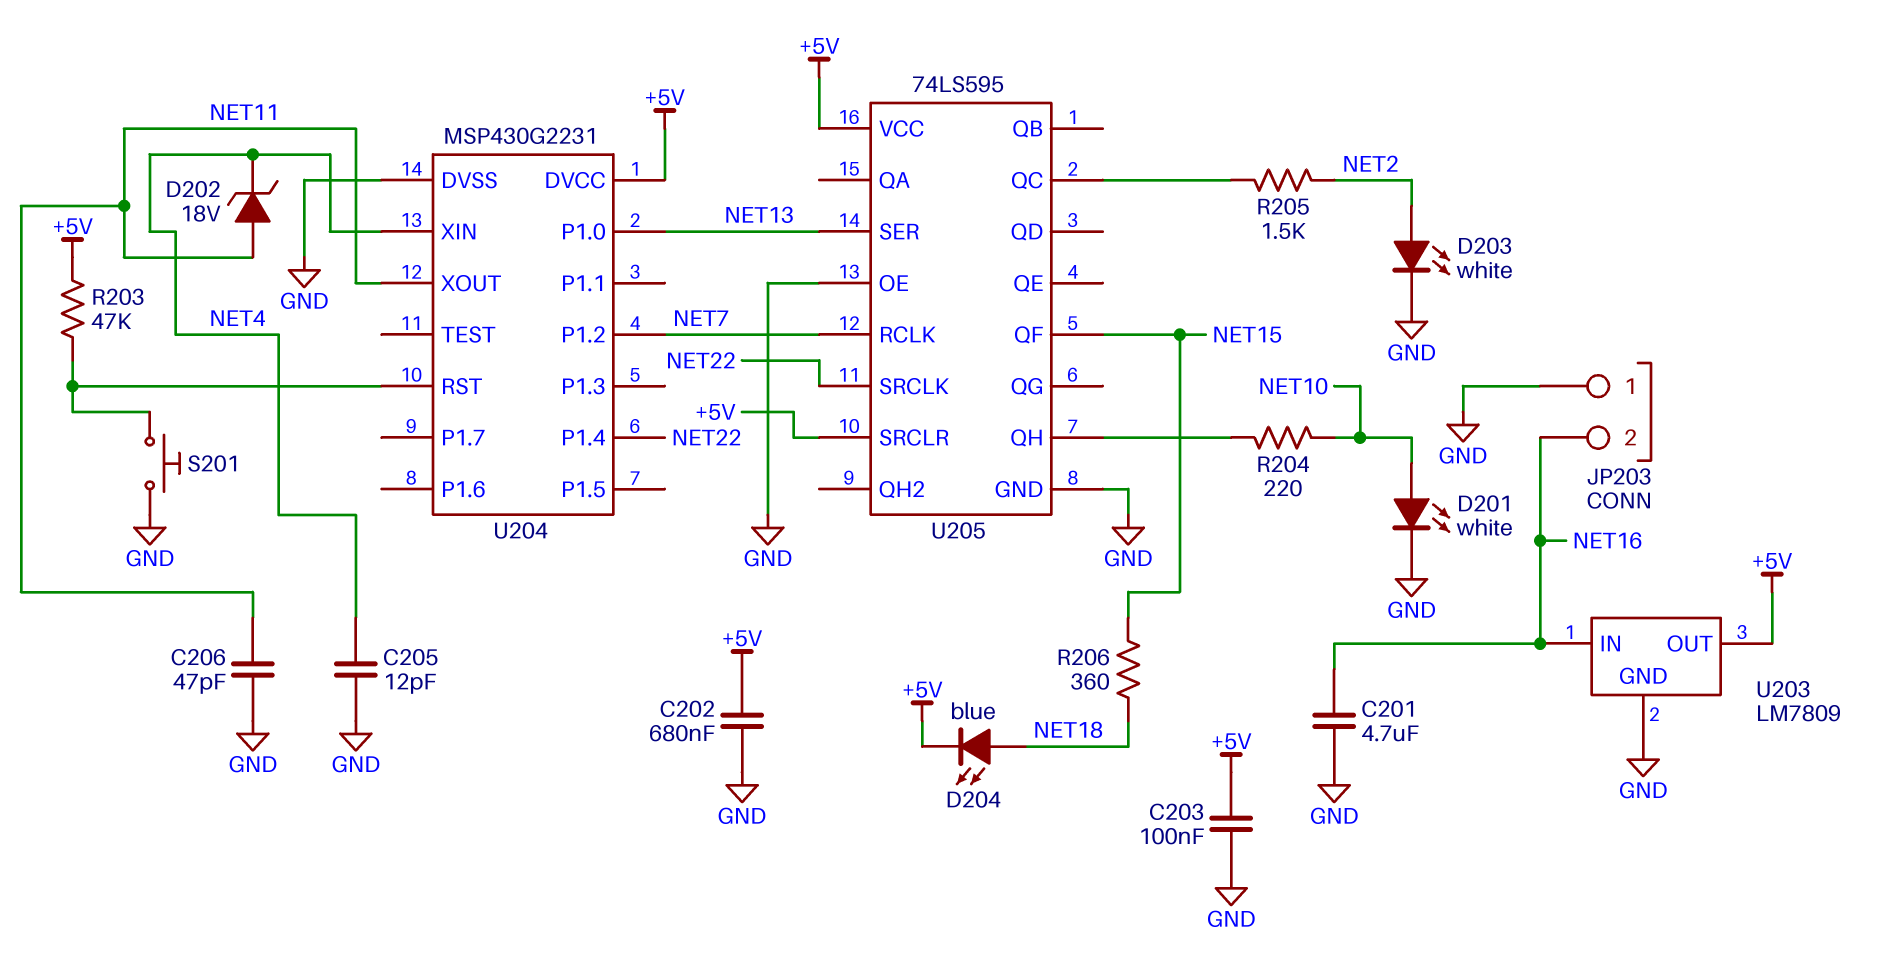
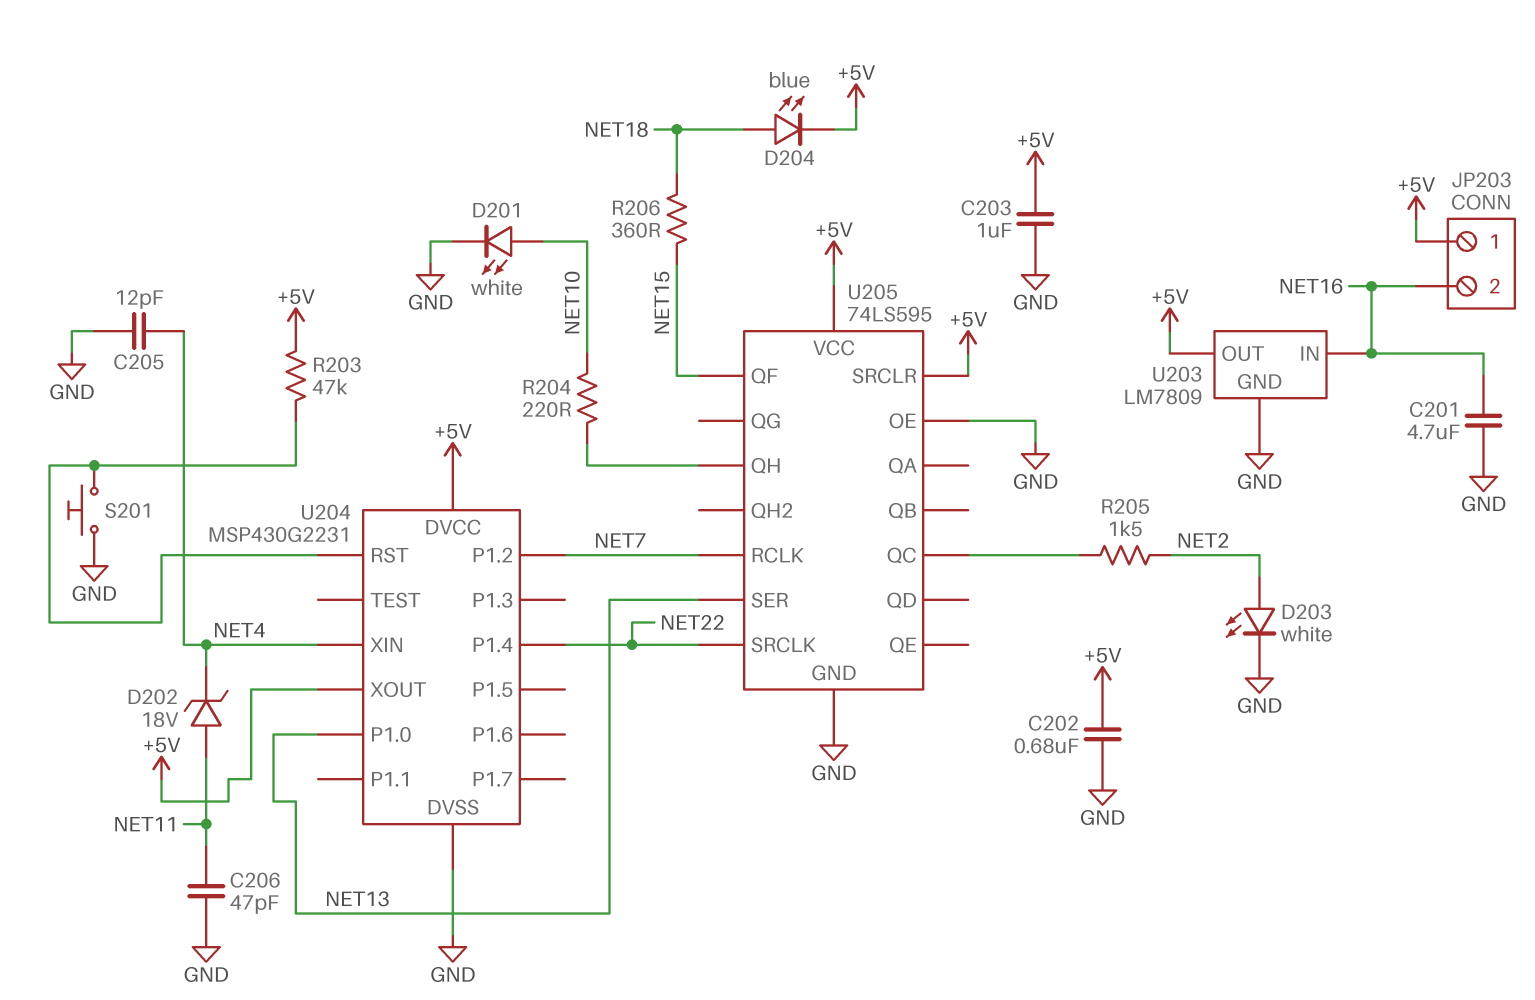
C203: 100nF (+5V, GND) -> 1uF (+5V, GND)
JP203 pin 1: GND -> +5V
U204 pin XOUT: NET11 -> +5V

